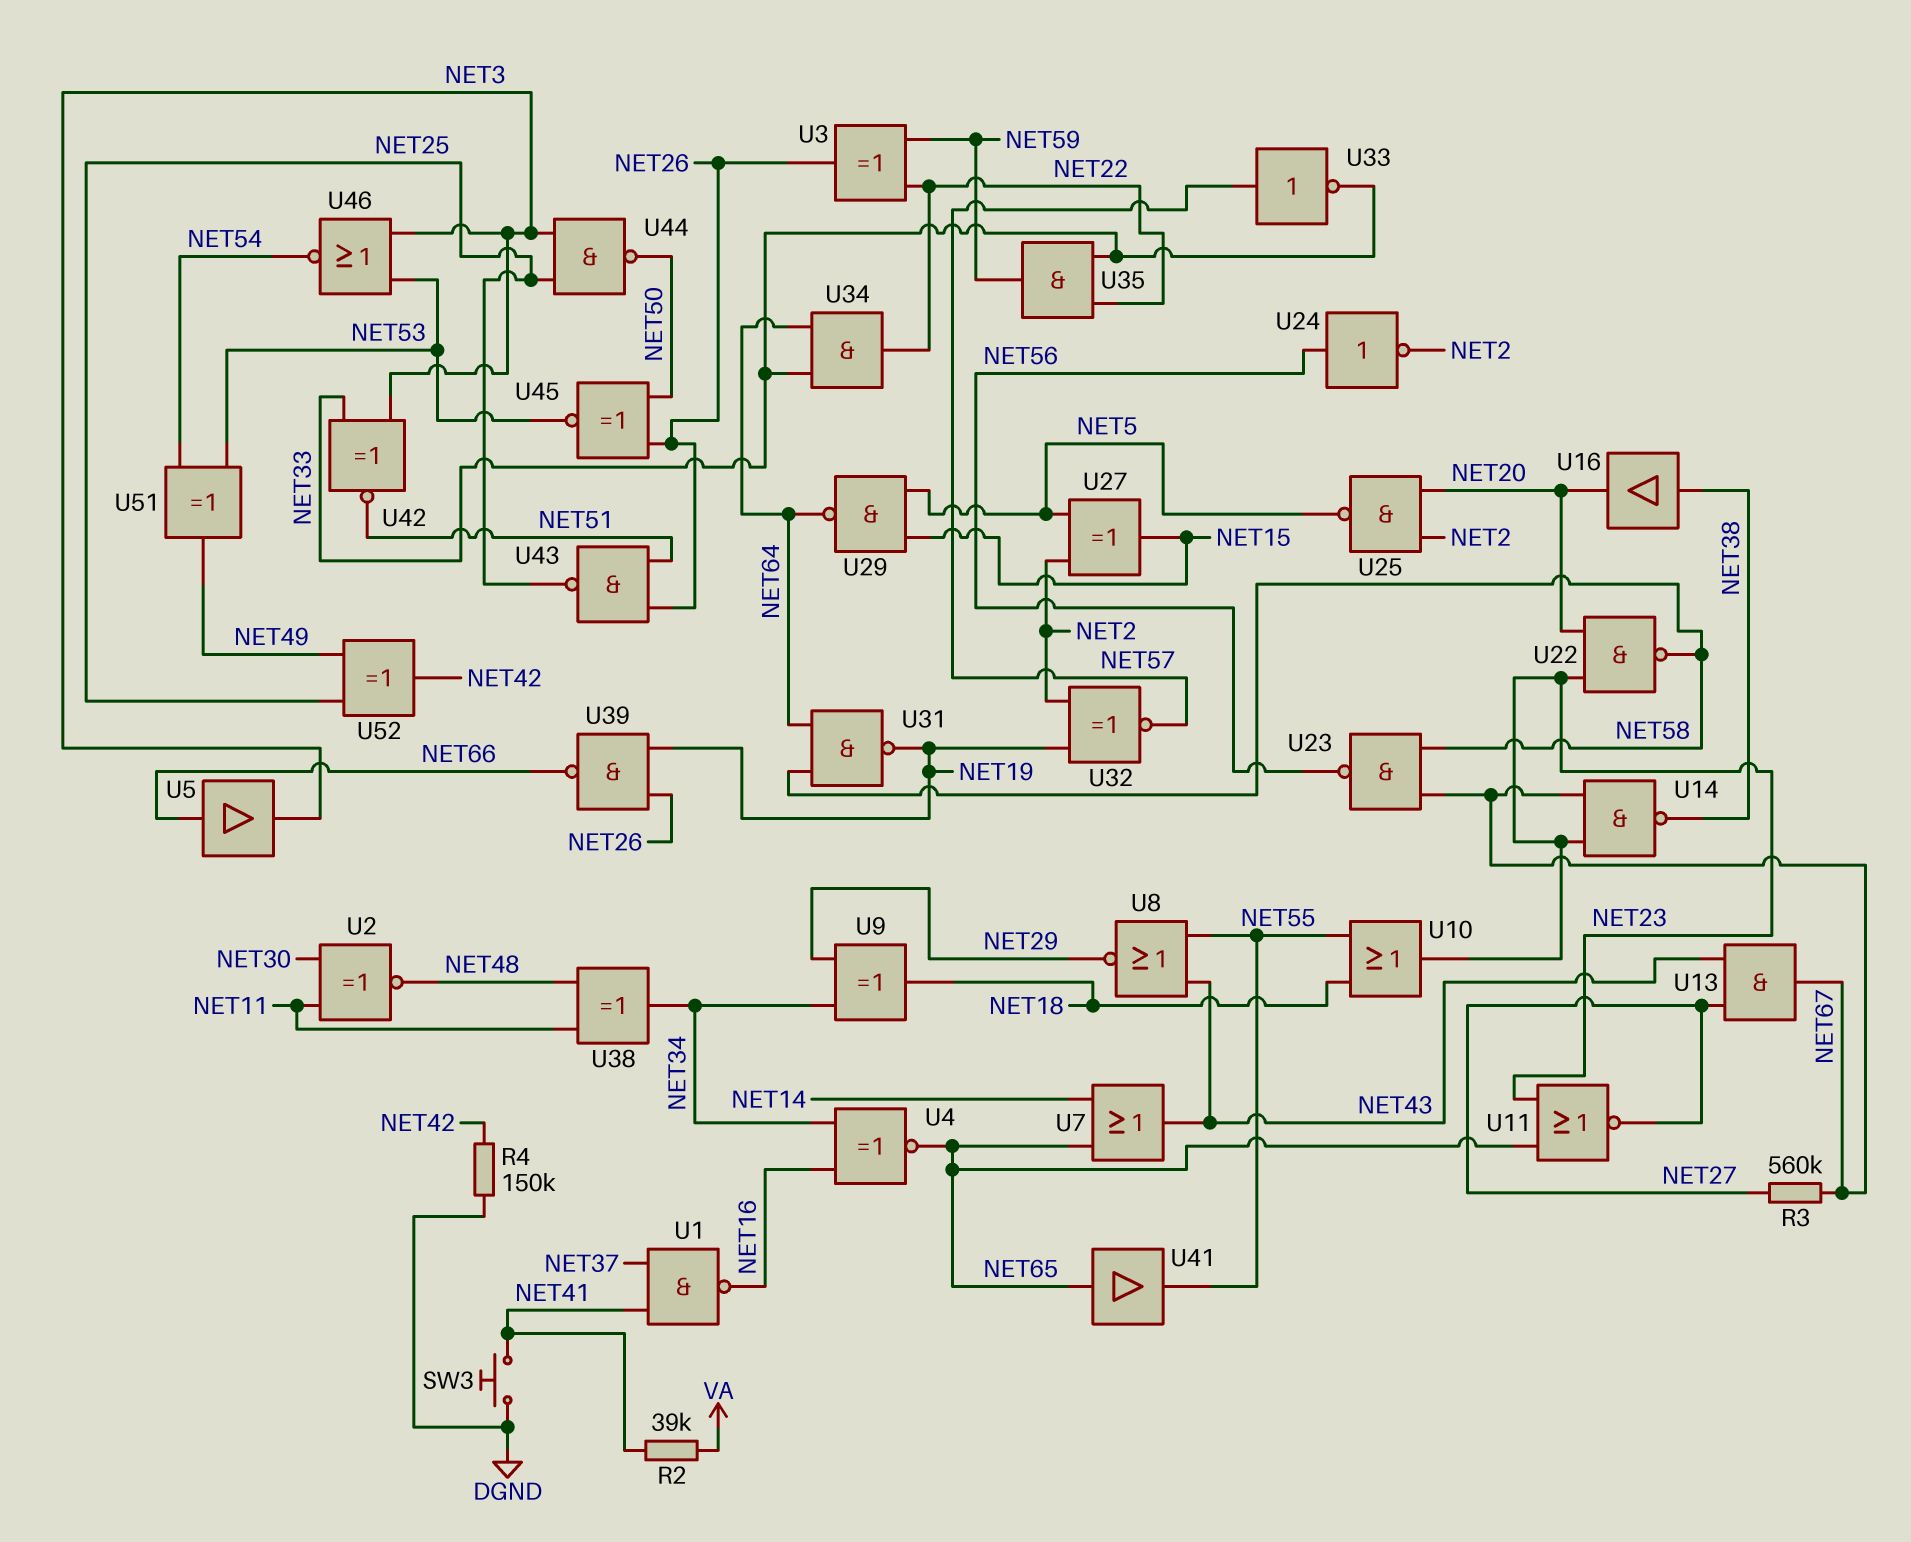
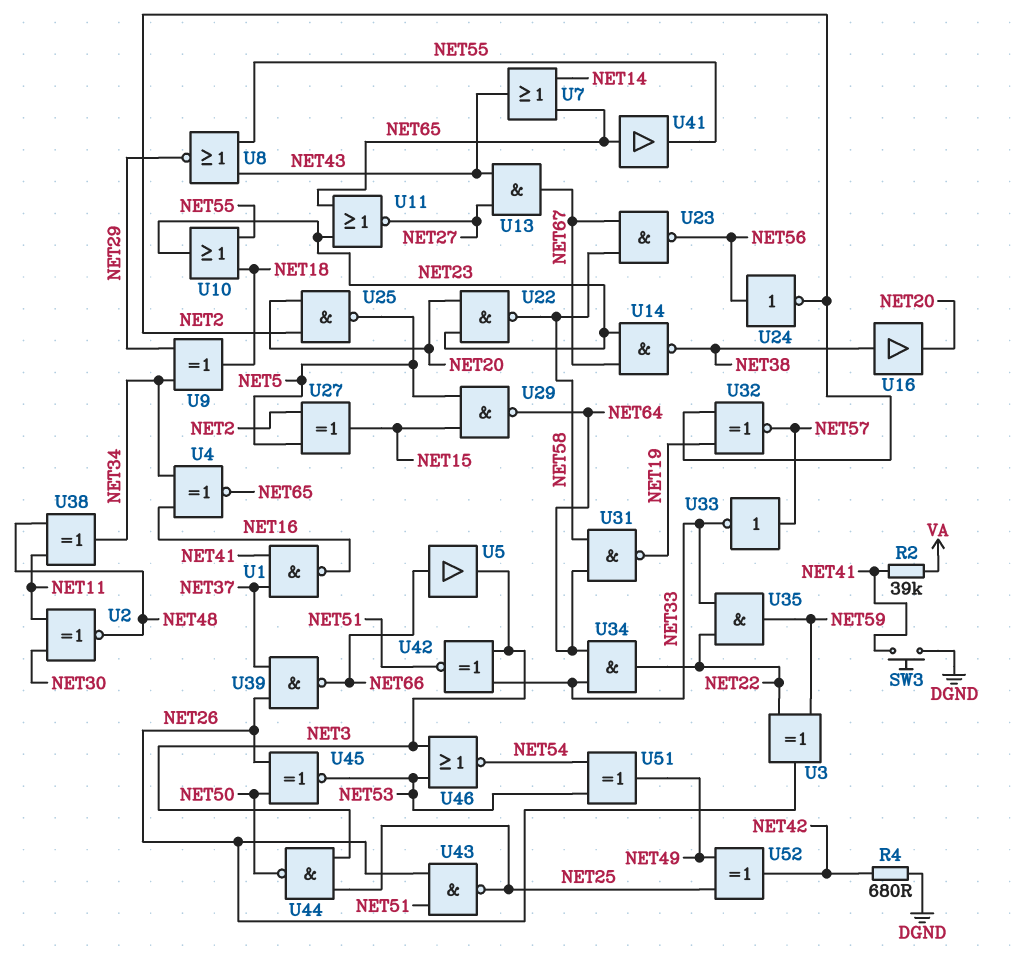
R3: 560k (NET27, NET67) -> none
R4: 150k (DGND, NET42) -> 680 (DGND, NET42)
U39: NAND (in NET19, in NET26, out NET66) -> NAND (in NET26, in NET37, out NET66)

